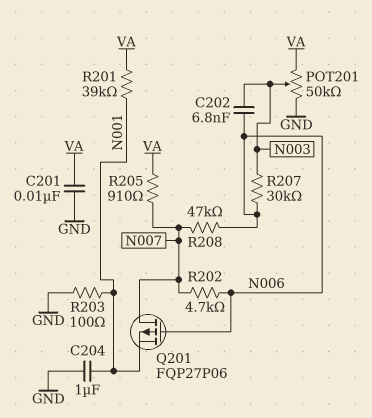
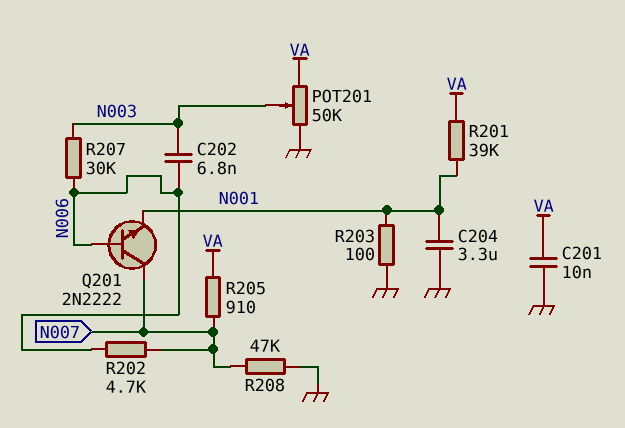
C204: 1uF (GND, N001) -> 3.3uF (GND, N001)
Q201: PMOS FQP27P06 (G N006, D N007, S N001) -> NPN 2N2222 (B N006, C N007, E N001)
R208: 47k (N006, N007) -> 47k (GND, N007)

